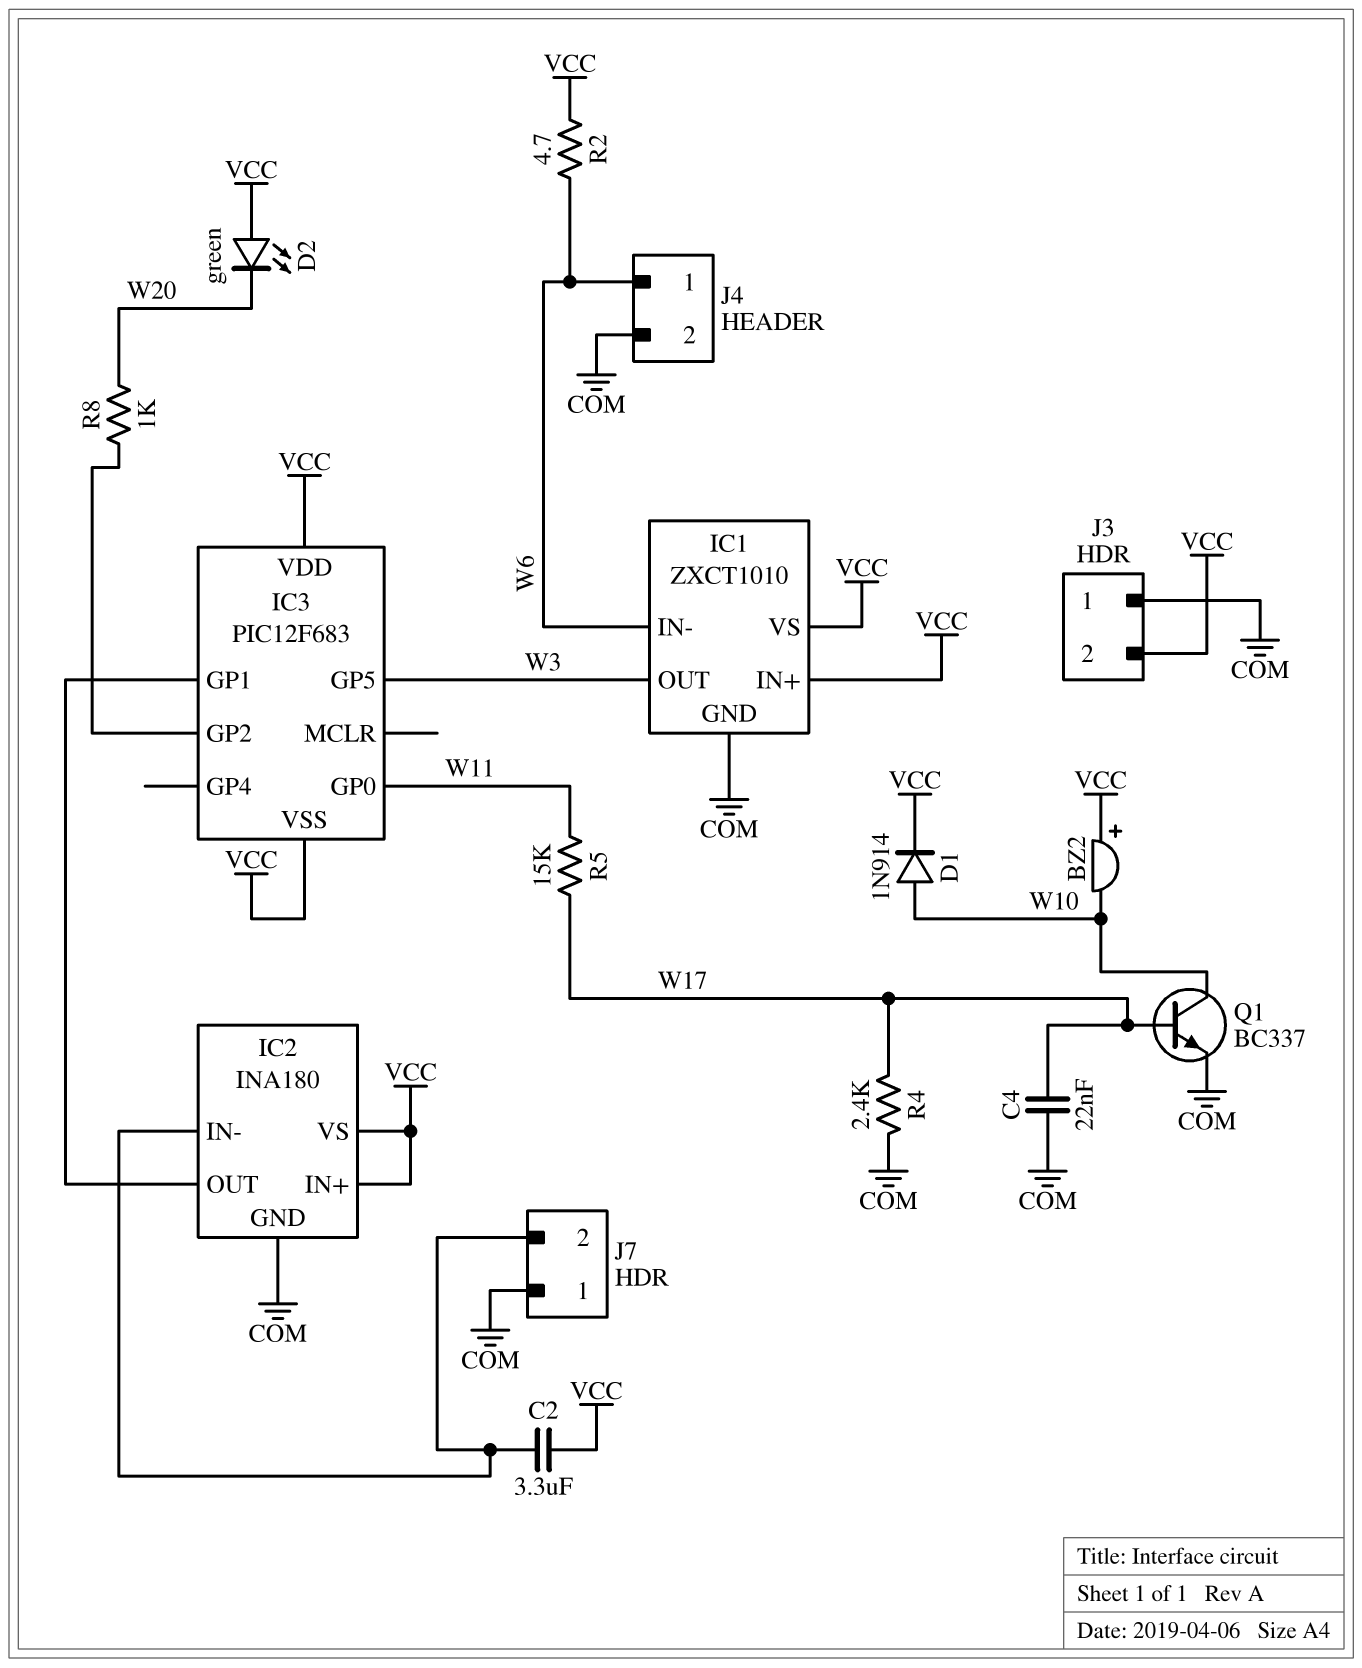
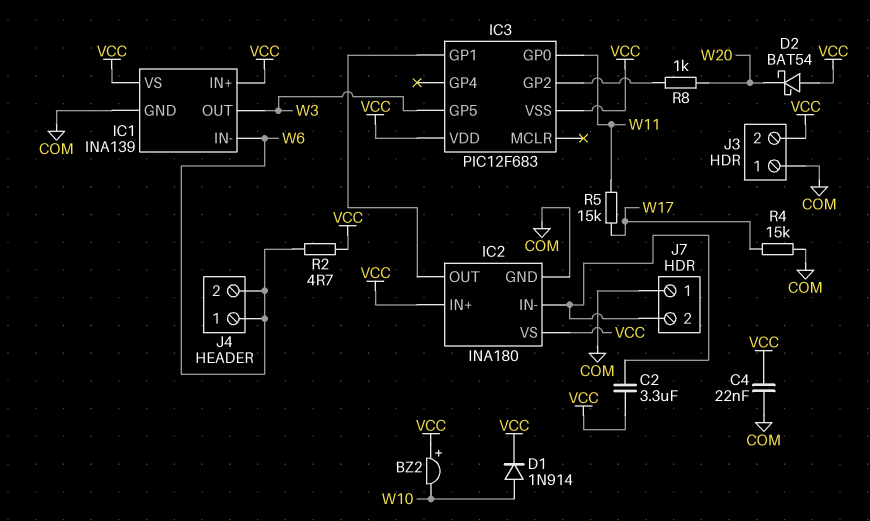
C4: 22nF (COM, W17) -> 22nF (COM, VCC)
D2: LED green (A VCC, K W20) -> schottky BAT54 (A VCC, K W20)
IC1: ZXCT1010 -> INA139
J4 pin 2: COM -> W6
Q1: NPN BC337 (B W17, C W10, E COM) -> none
R4: 2.4k (COM, W17) -> 15k (COM, W17)

